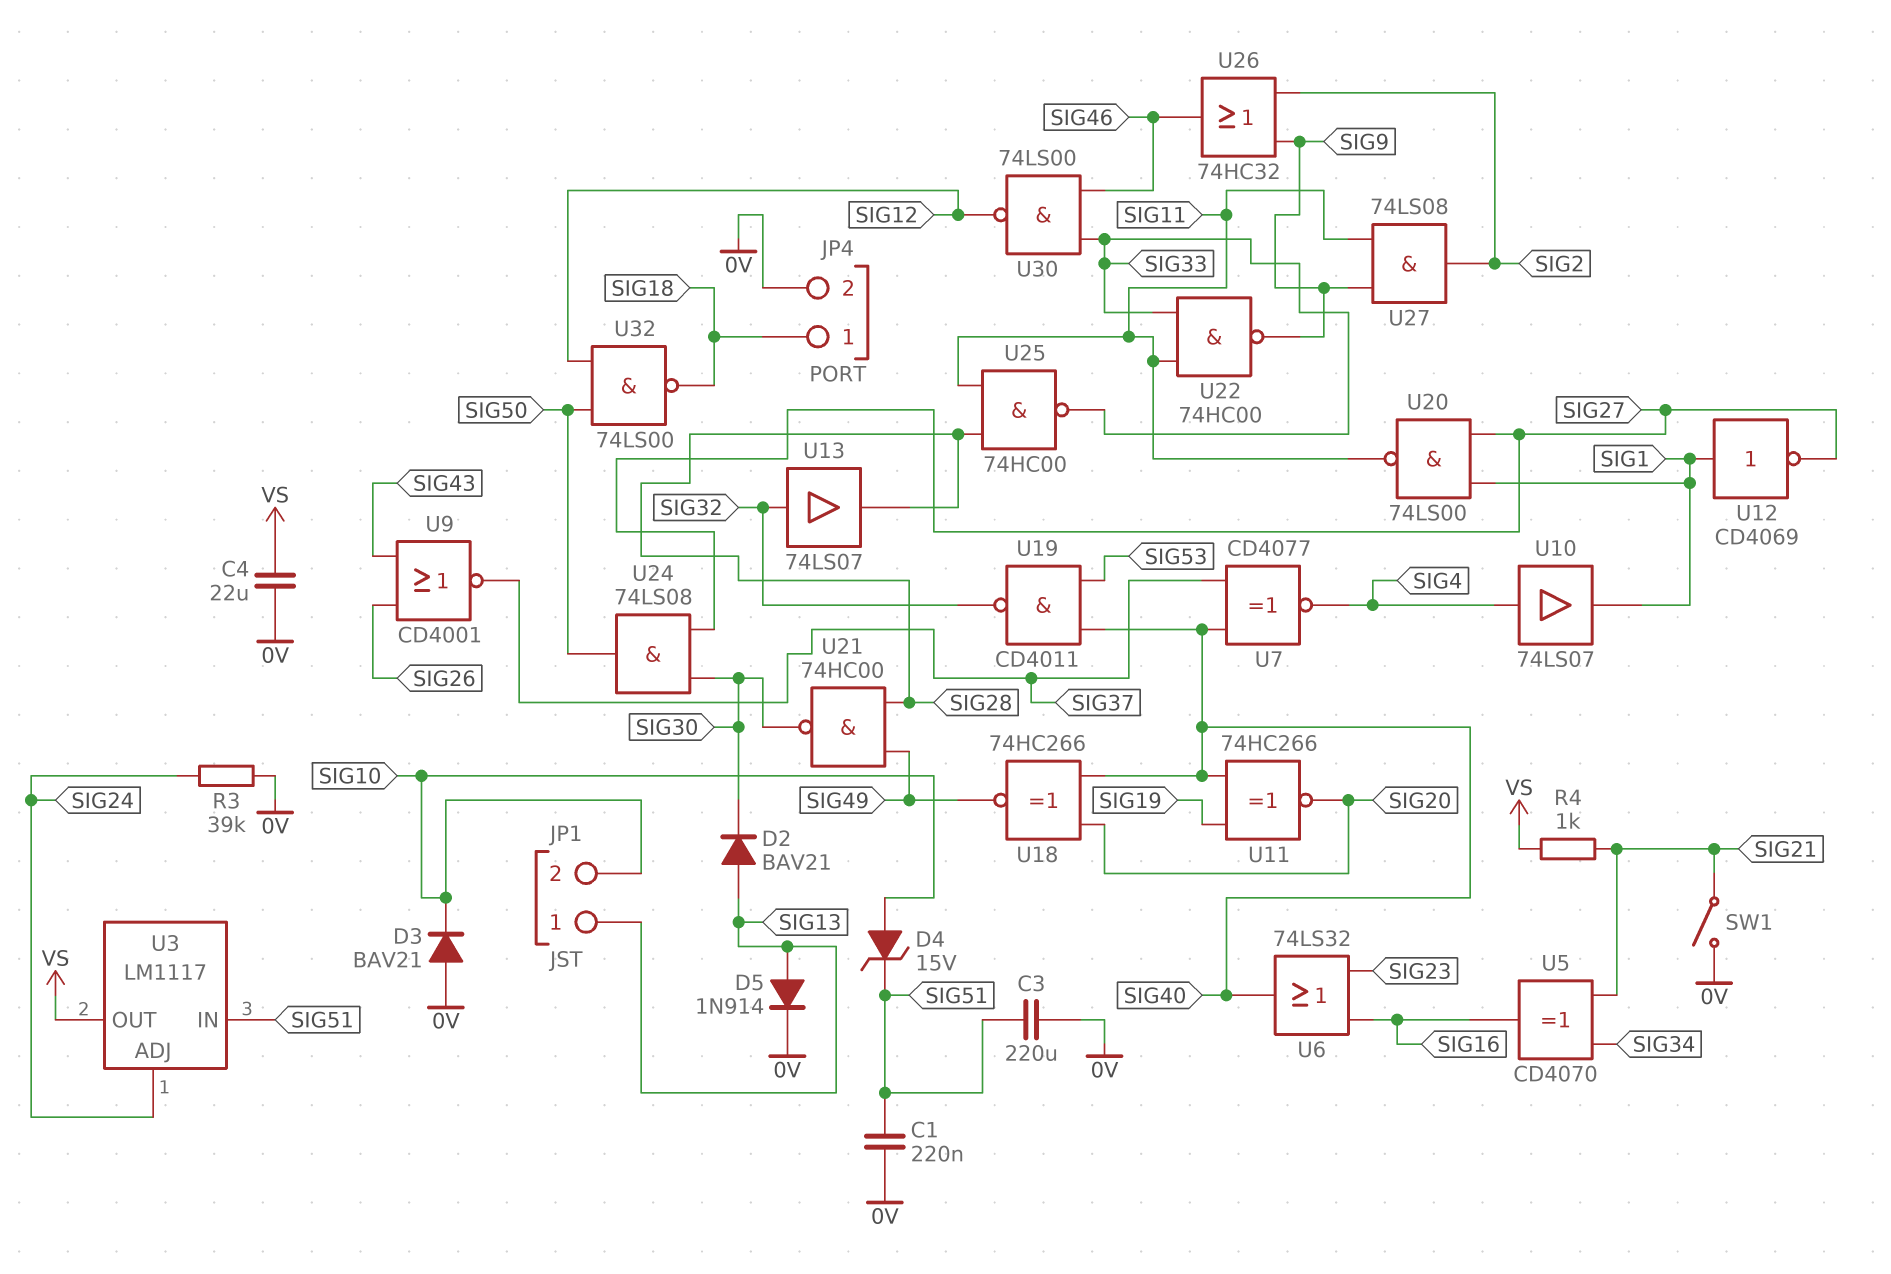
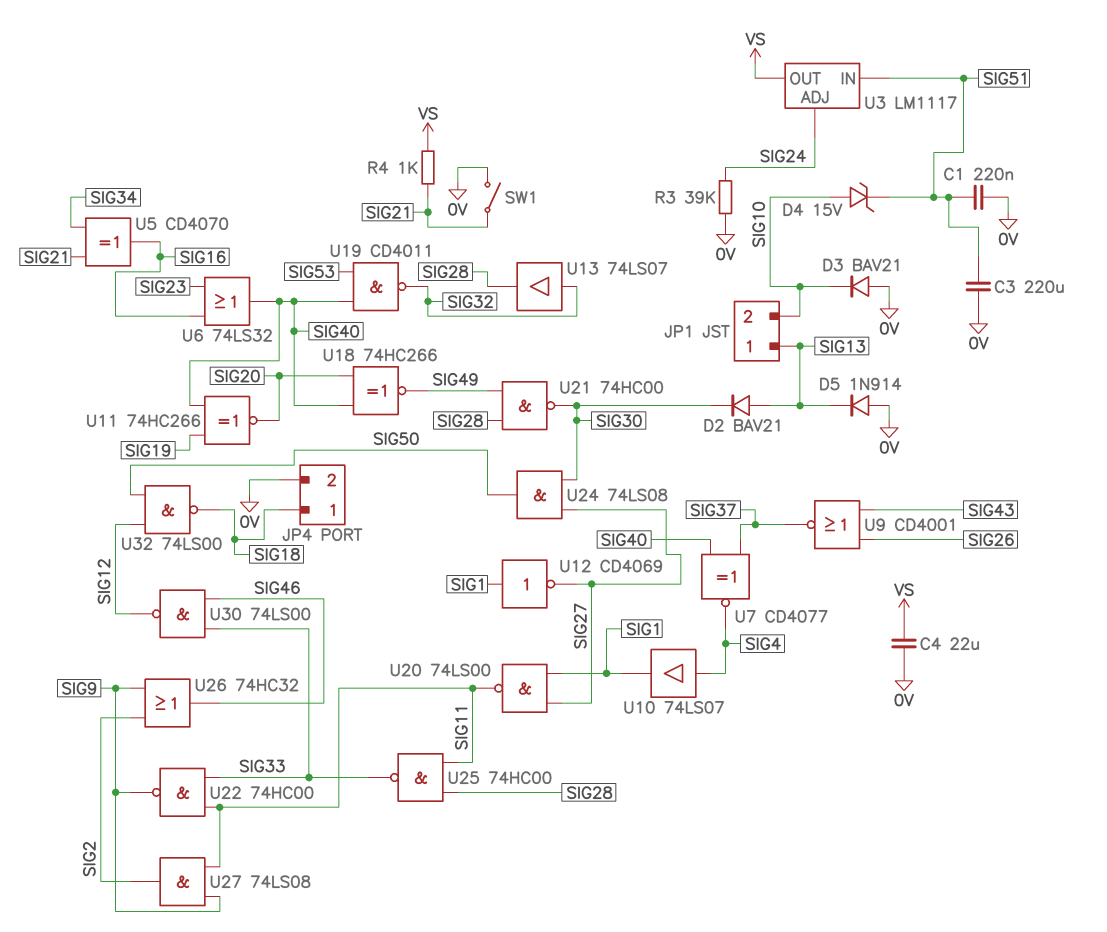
D5: diode 1N914 (A SIG13, K 0V) -> diode 1N914 (A 0V, K SIG13)

